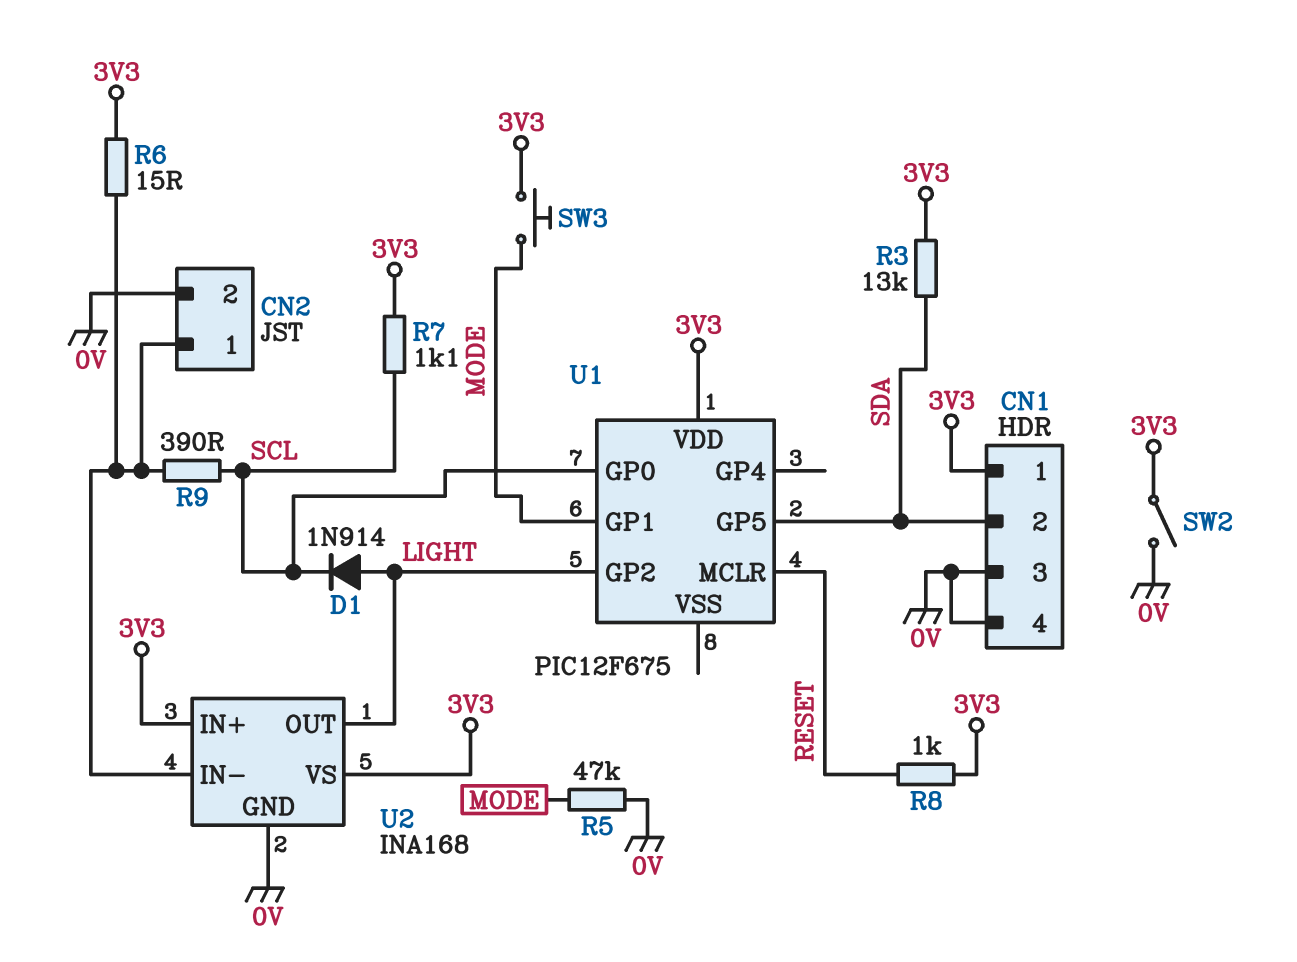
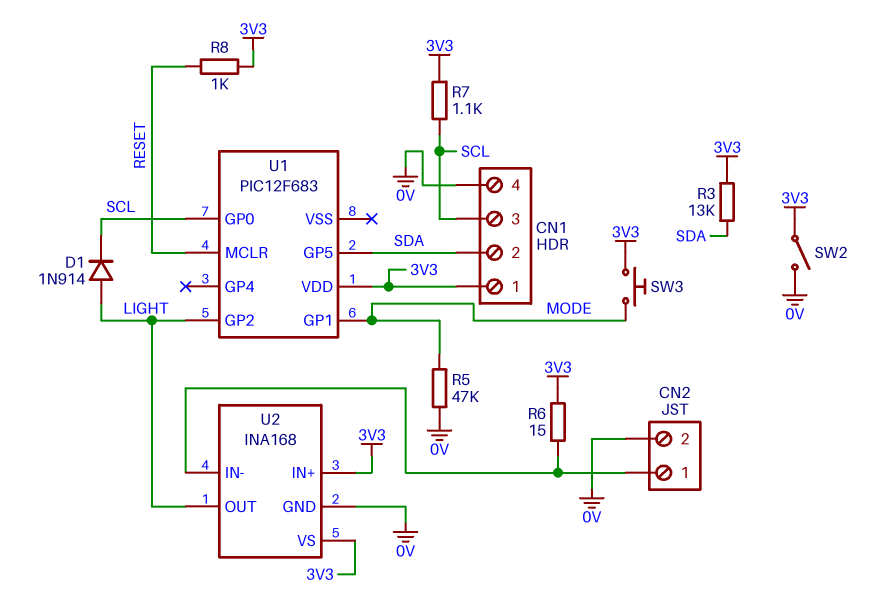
CN1 pin 3: 0V -> SCL
R9: 390 (CN2/1, SCL) -> none
U1: PIC12F675 -> PIC12F683

